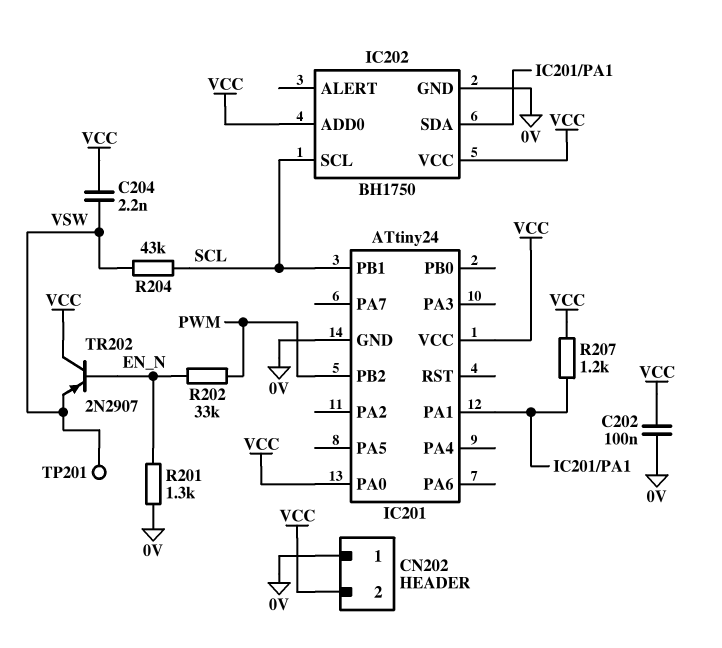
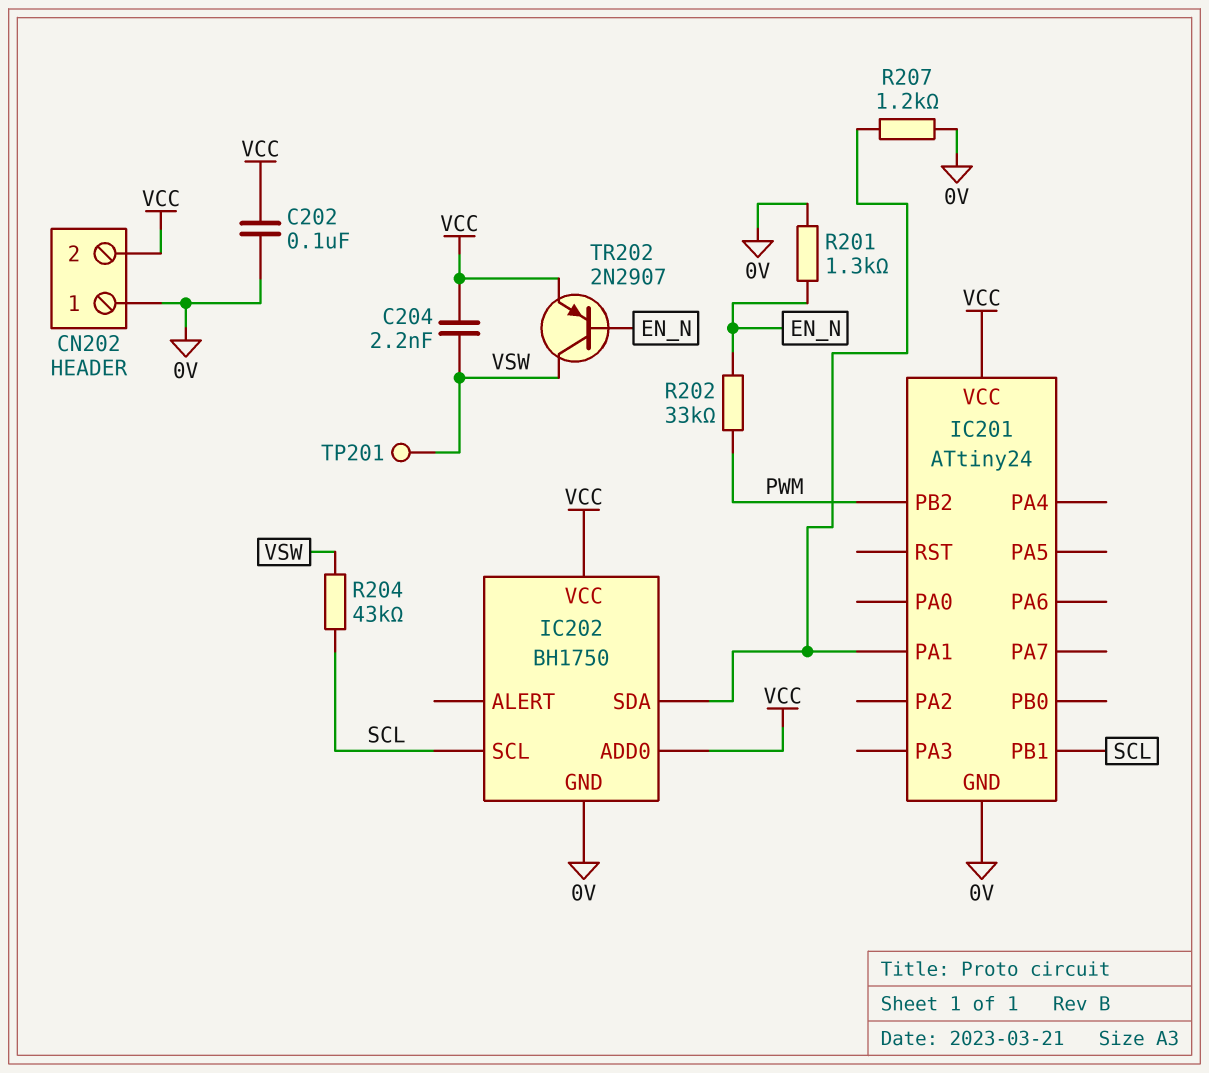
IC201 pin PA0: VCC -> none
R207: 1.2k (IC201/PA1, VCC) -> 1.2k (0V, IC201/PA1)
TR202: PNP 2N2907 (B EN_N, C VCC, E VSW) -> PNP 2N2907 (B EN_N, C VSW, E VCC)

